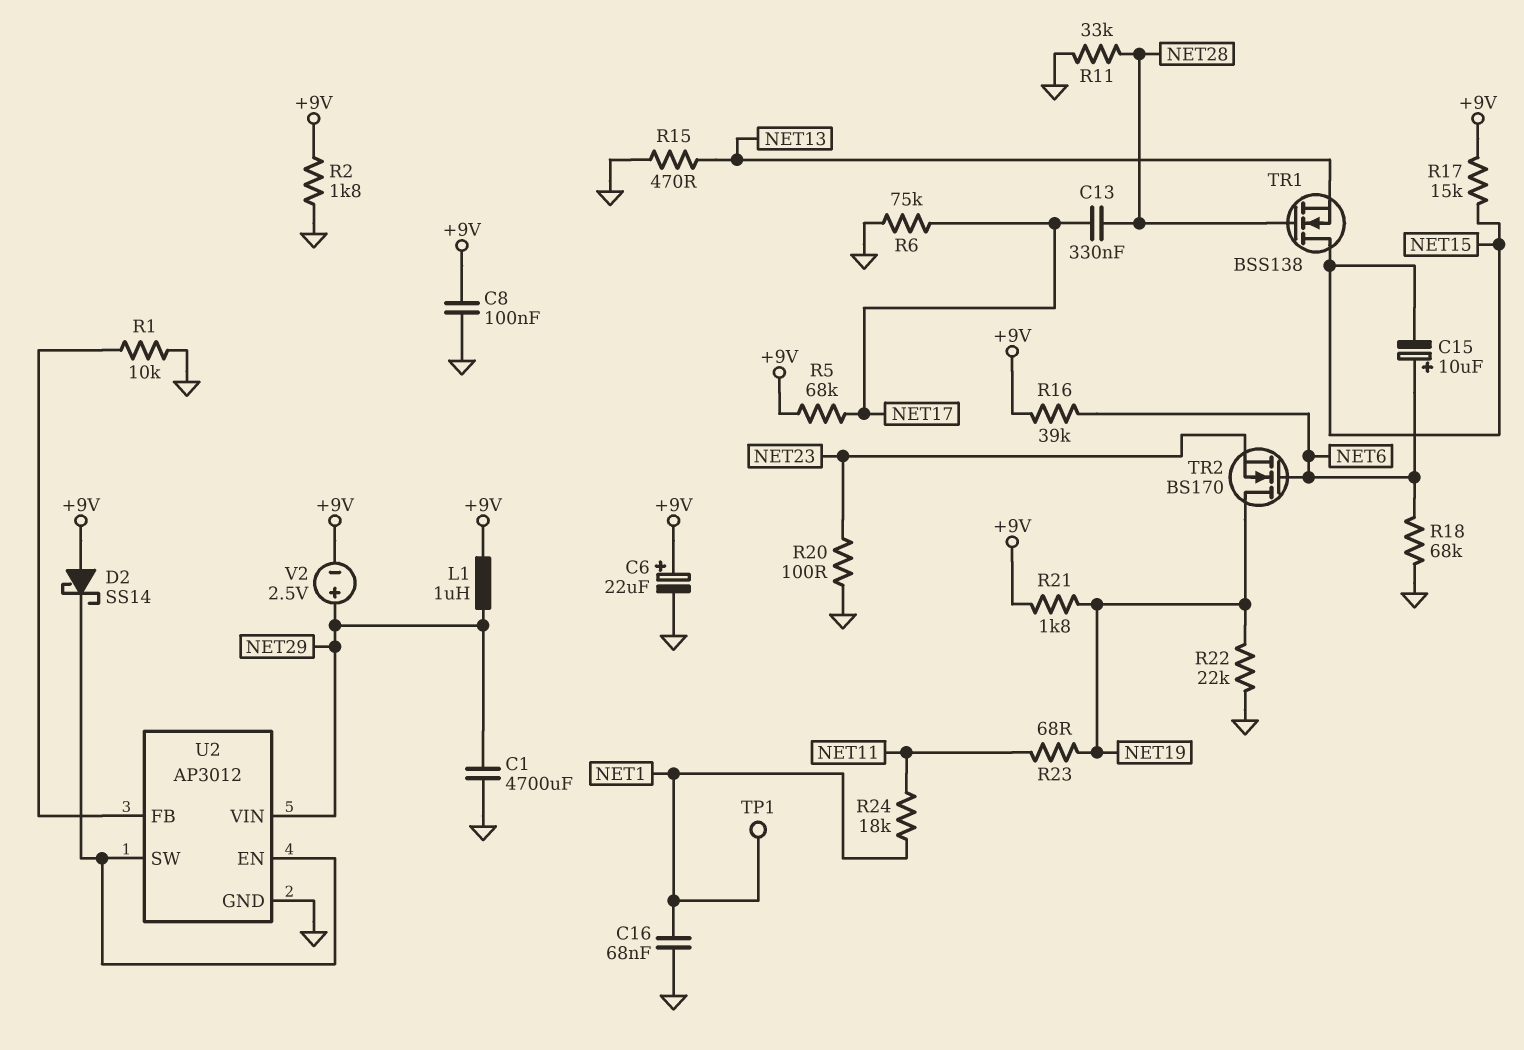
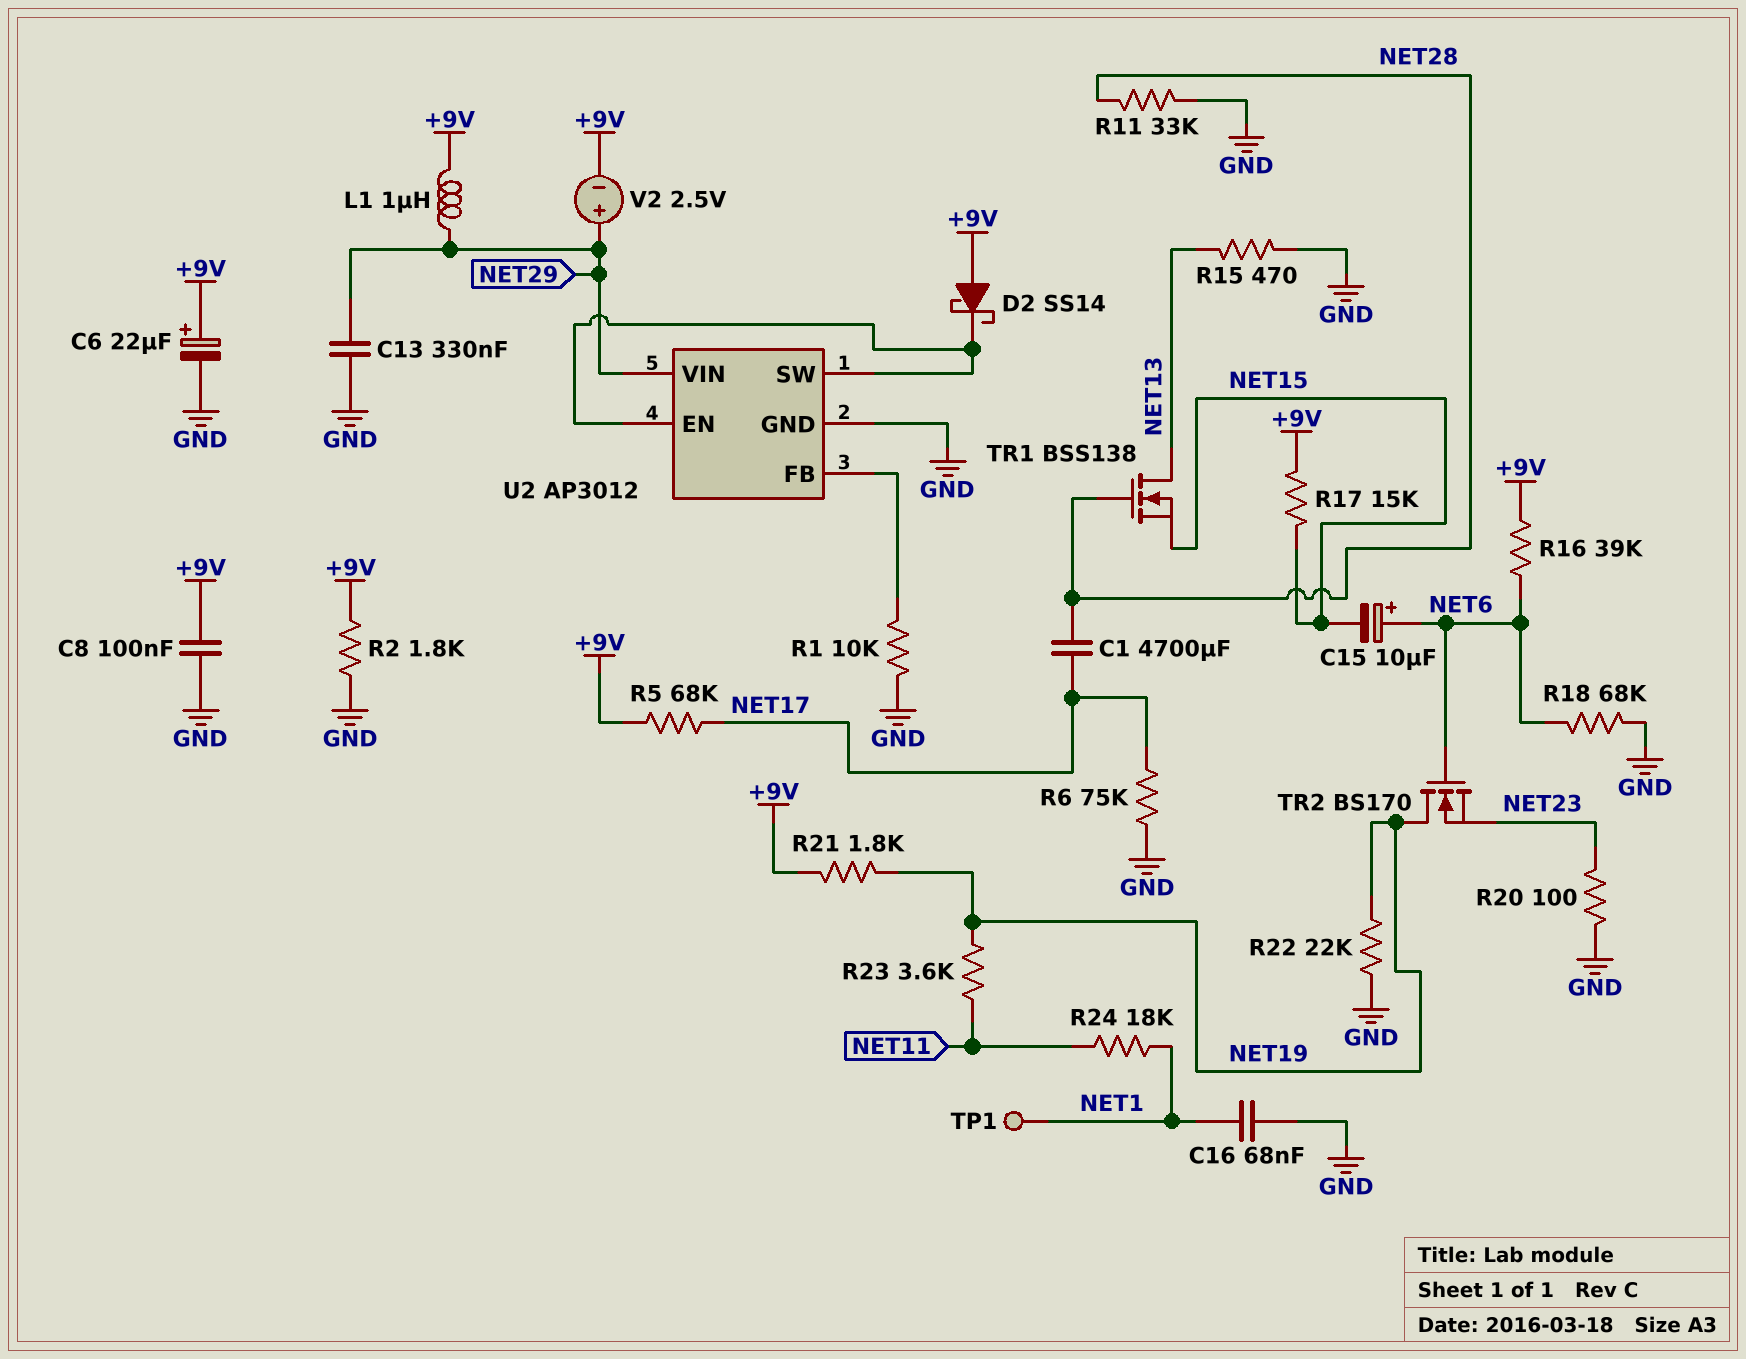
C1: 4700uF (GND, NET29) -> 4700uF (NET17, NET28)
C13: 330nF (NET17, NET28) -> 330nF (GND, NET29)
R23: 68 (NET11, NET19) -> 3.6k (NET11, NET19)
TR1: NMOS BSS138 (G NET28, D NET15, S NET13) -> NMOS BSS138 (G NET28, D NET13, S NET15)

